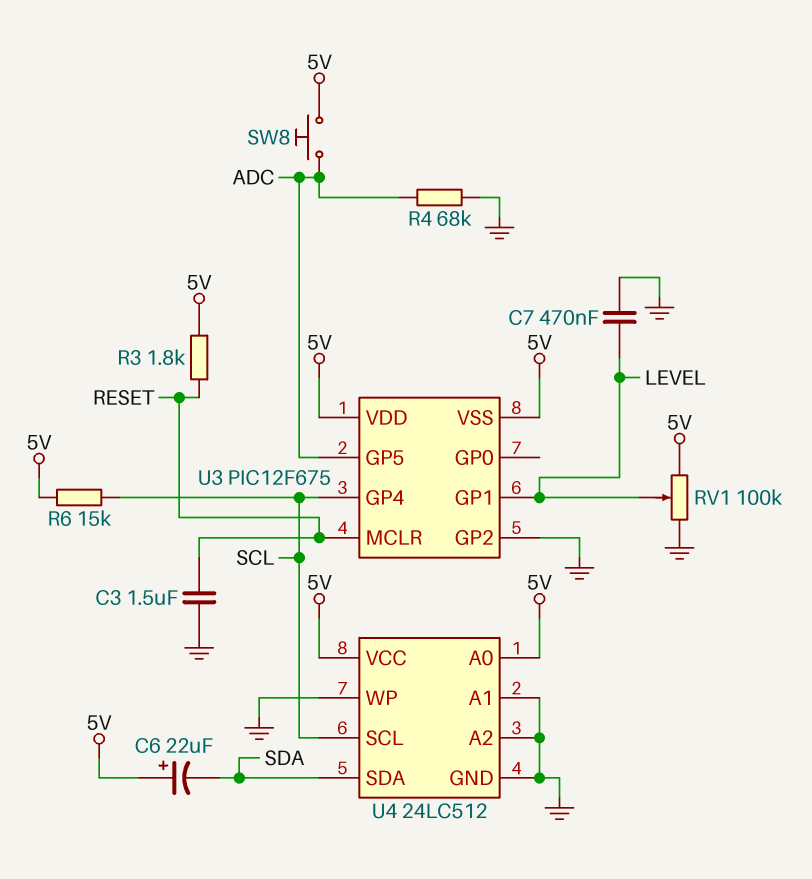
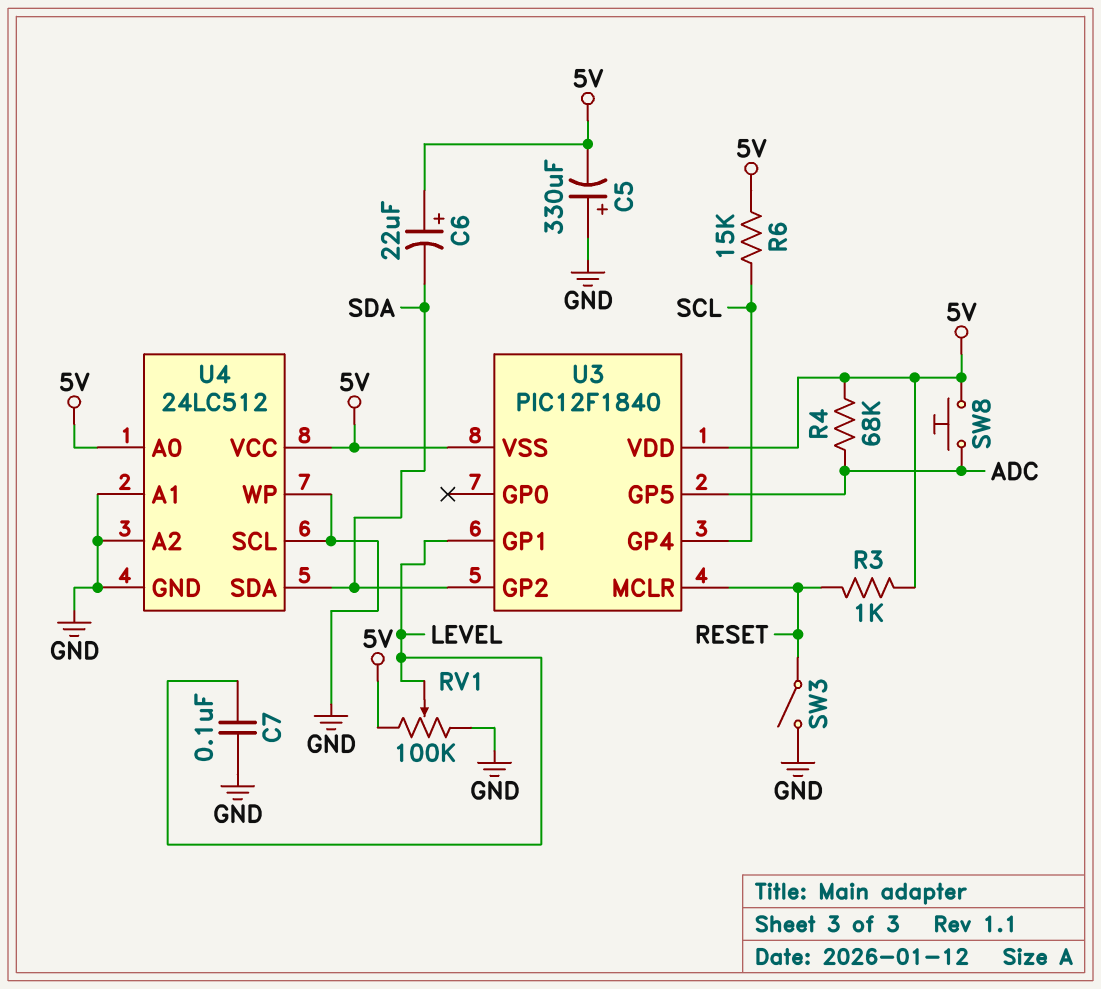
C3: 1.5uF (GND, RESET) -> none
C5: none -> 330uF (plus GND, minus 5V)
C7: 470nF (GND, LEVEL) -> 100nF (GND, LEVEL)
R3: 1.8k (5V, RESET) -> 1k (5V, RESET)
R4: 68k (ADC, GND) -> 68k (5V, ADC)
SW3: none -> switch (GND, RESET)
U3: PIC12F675 -> PIC12F1840
U3 pin GP2: GND -> SDA
U4 pin SCL: SCL -> GND

